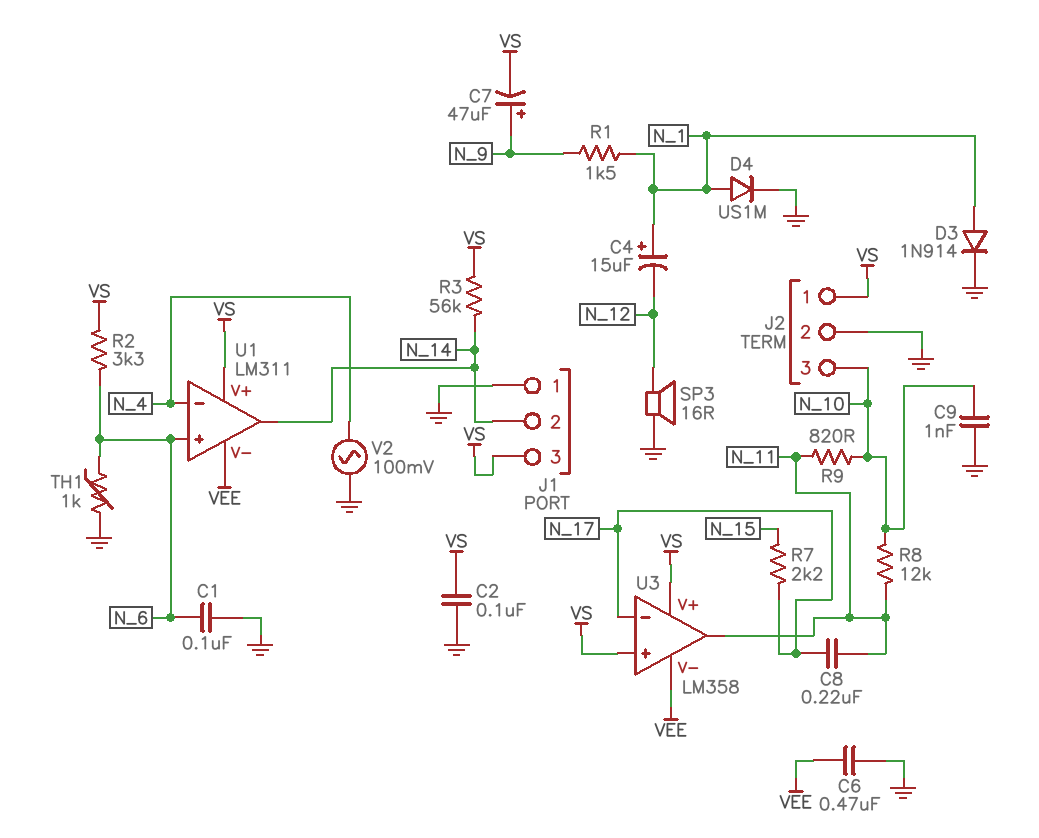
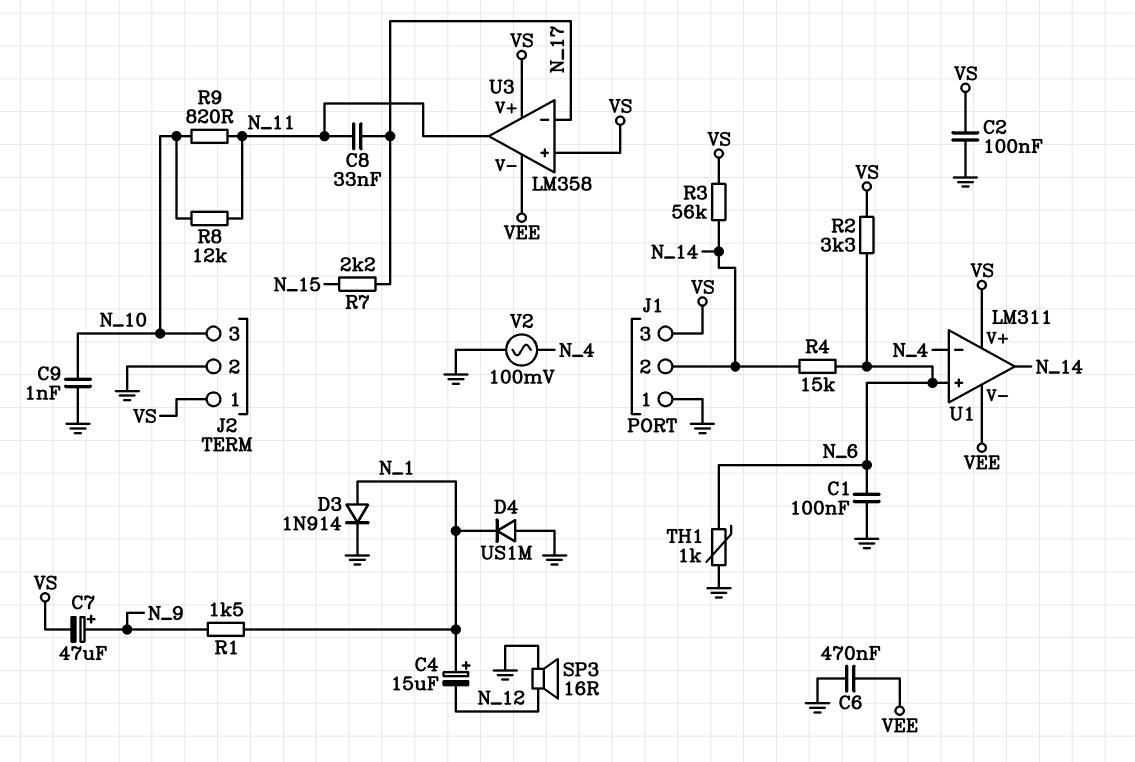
C8: 220nF (N_11, N_17) -> 33nF (N_11, N_17)
D4: diode US1M (A N_1, K GND) -> diode US1M (A GND, K N_1)
R4: none -> 15k (N_6, N_14)

